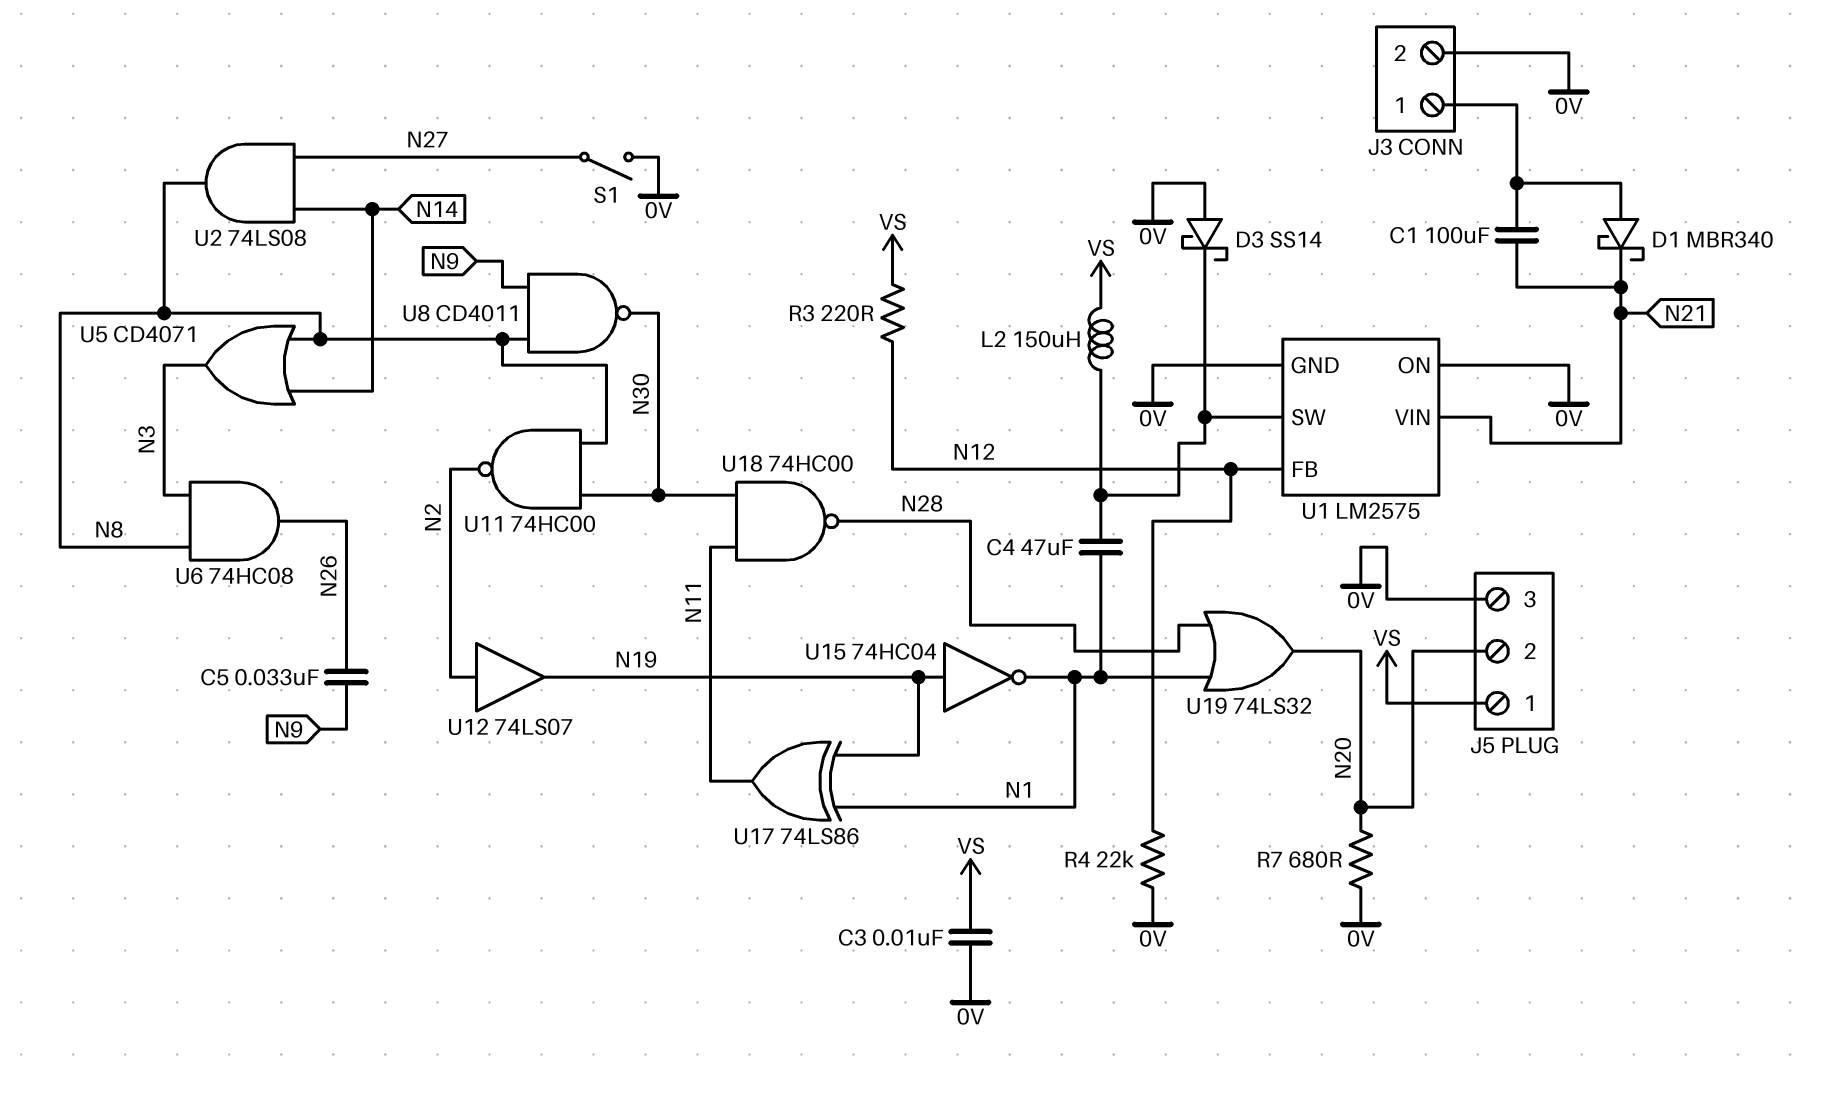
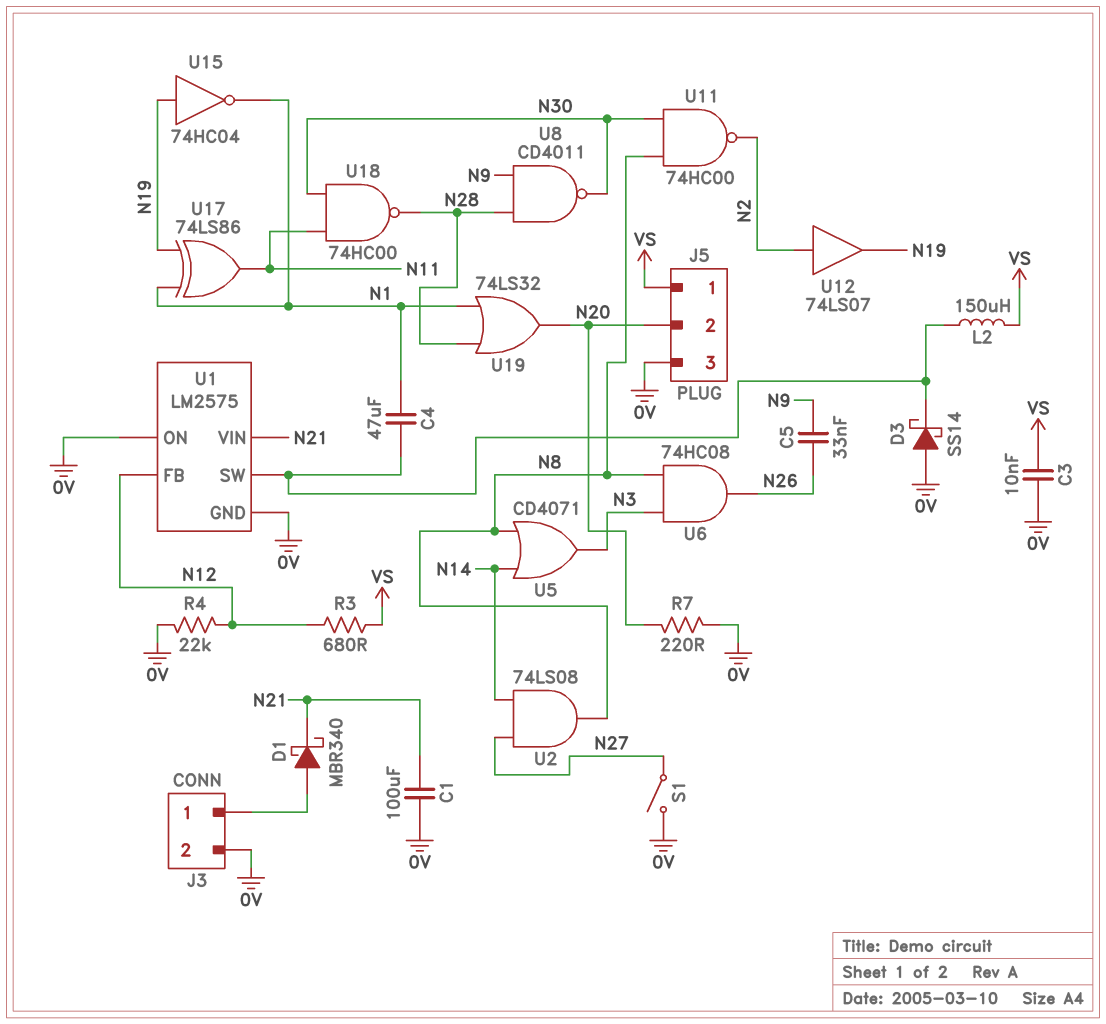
C1: 100uF (J3/1, N21) -> 100uF (0V, N21)
R3: 220 (N12, VS) -> 680 (N12, VS)
R7: 680 (0V, N20) -> 220 (0V, N20)
U8: NAND CD4011 (in N8, in N9, out N30) -> NAND CD4011 (in N9, in N28, out N30)

